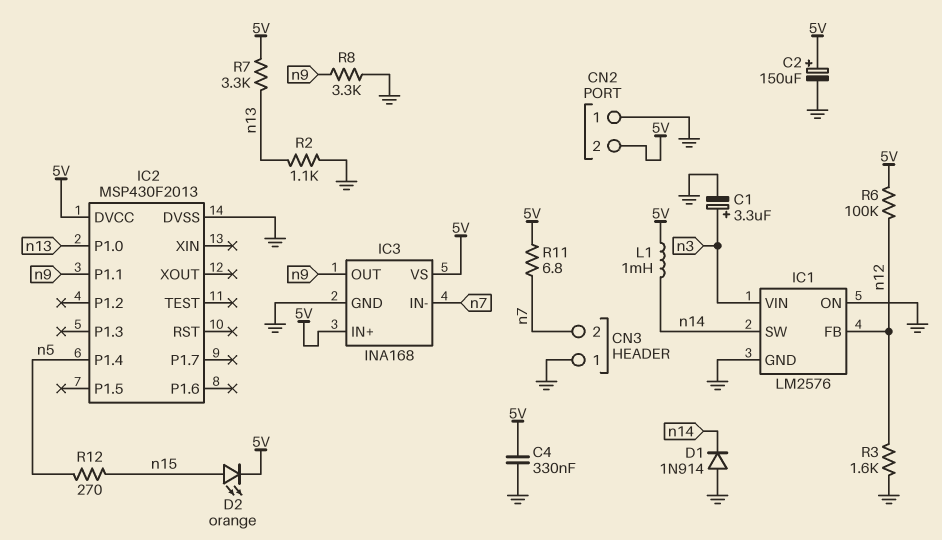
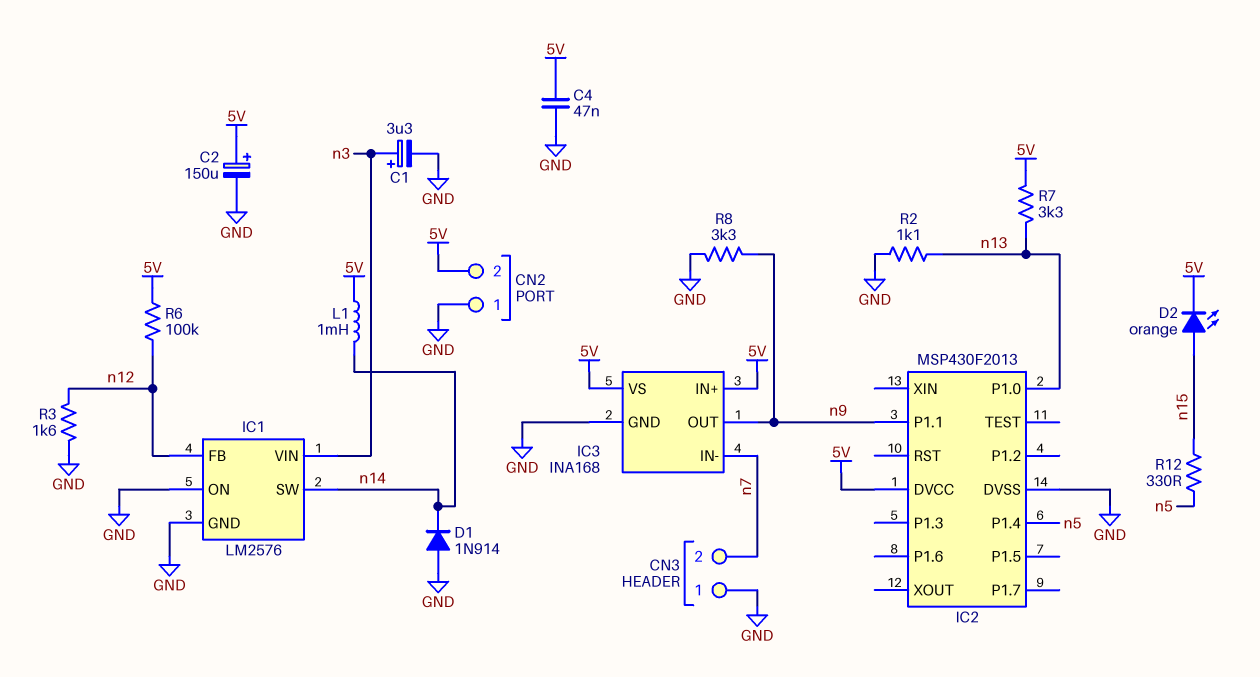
C4: 330nF (5V, GND) -> 47nF (5V, GND)
R11: 6.8 (5V, n7) -> none
R12: 270 (n5, n15) -> 330 (n5, n15)

